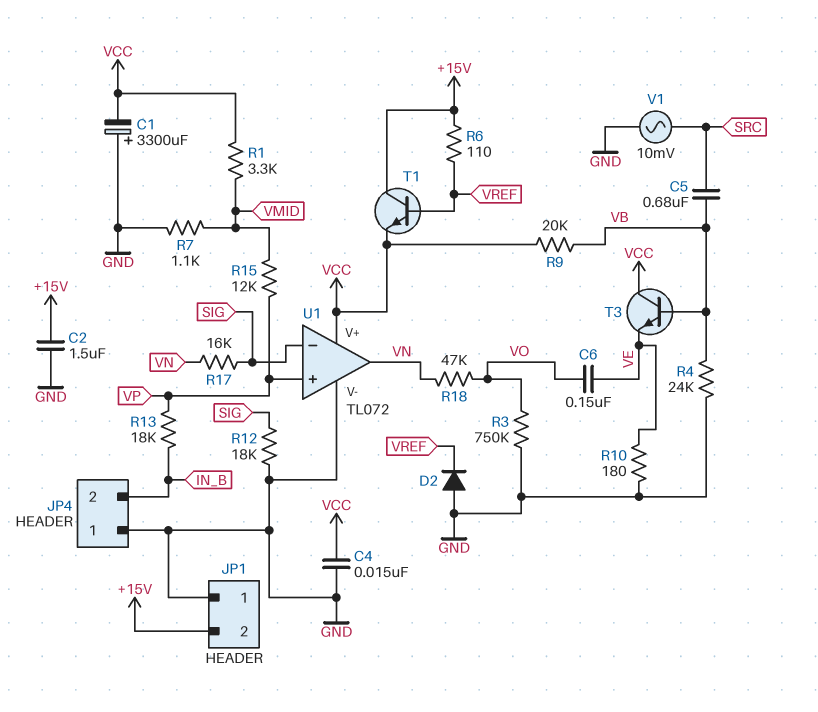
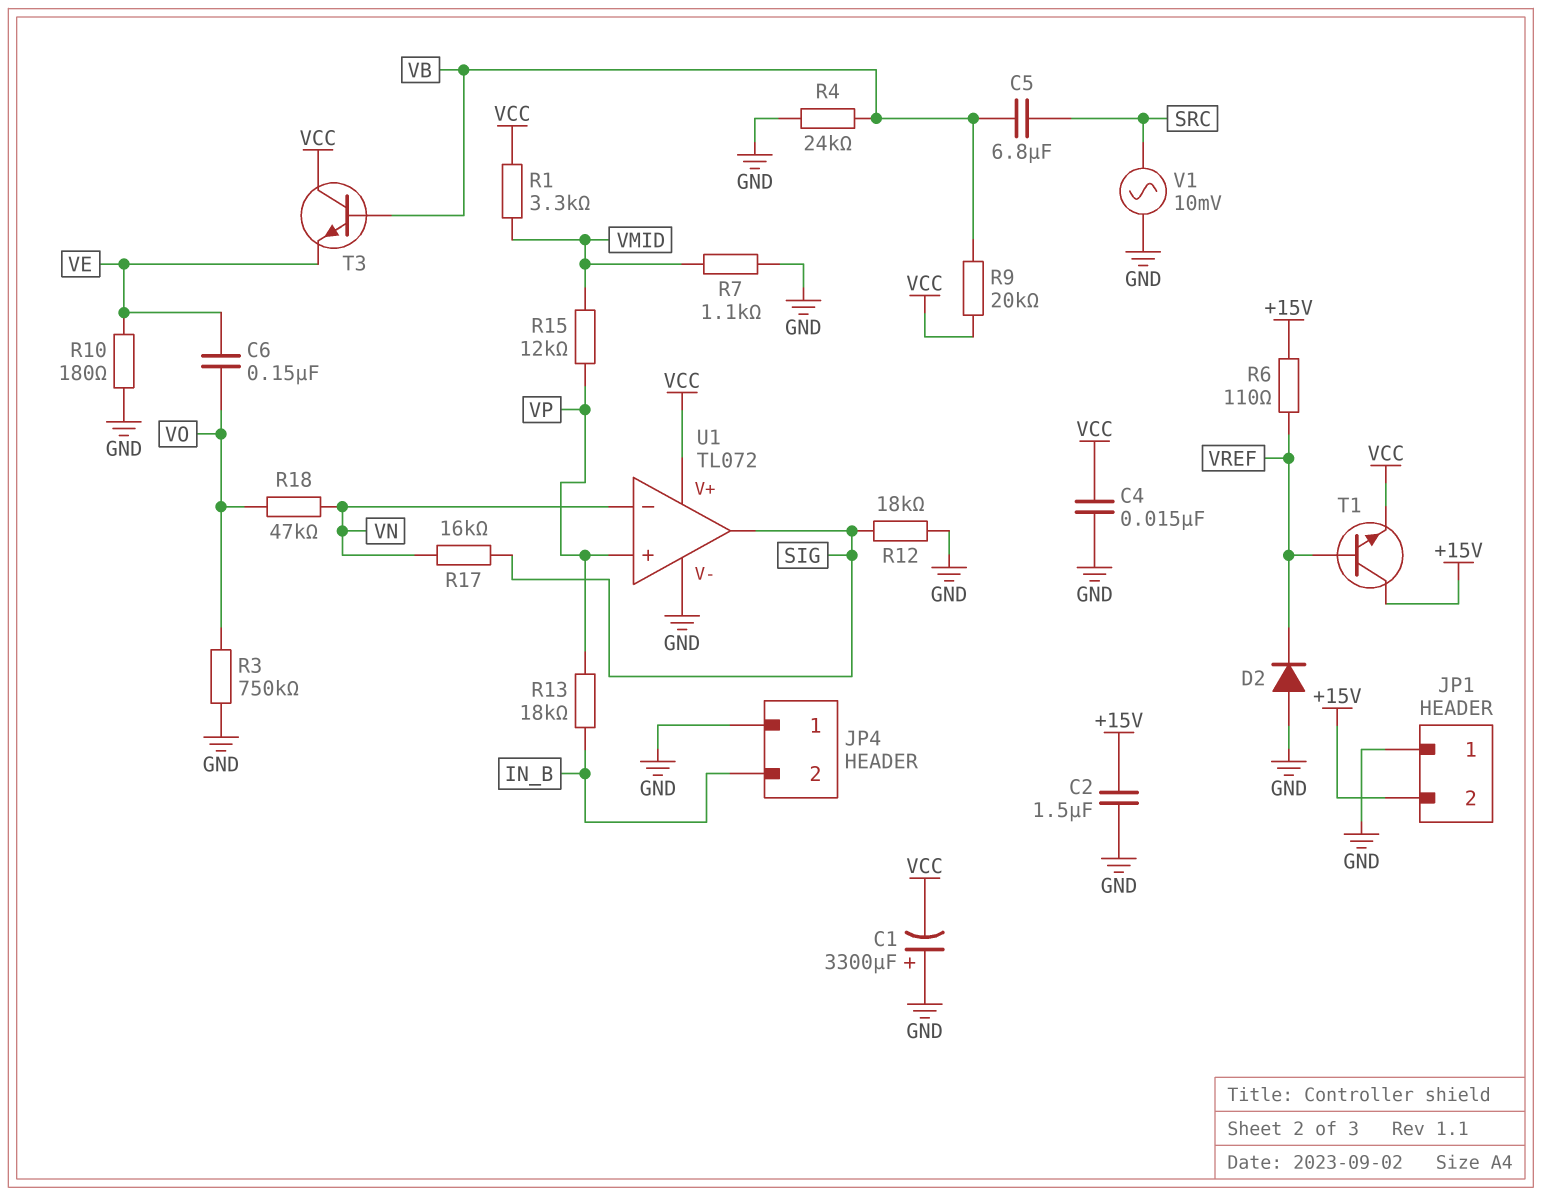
C5: 680nF (SRC, VB) -> 6.8uF (SRC, VB)
U1 pin in-: SIG -> VN
U1 pin out: VN -> SIG

